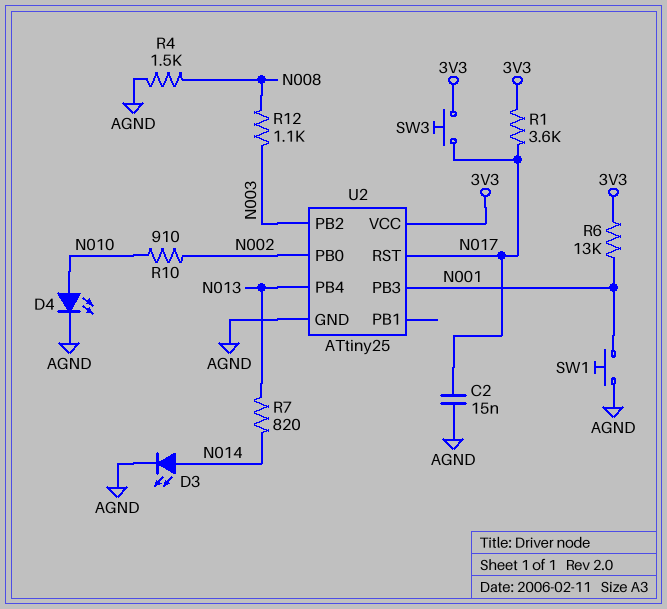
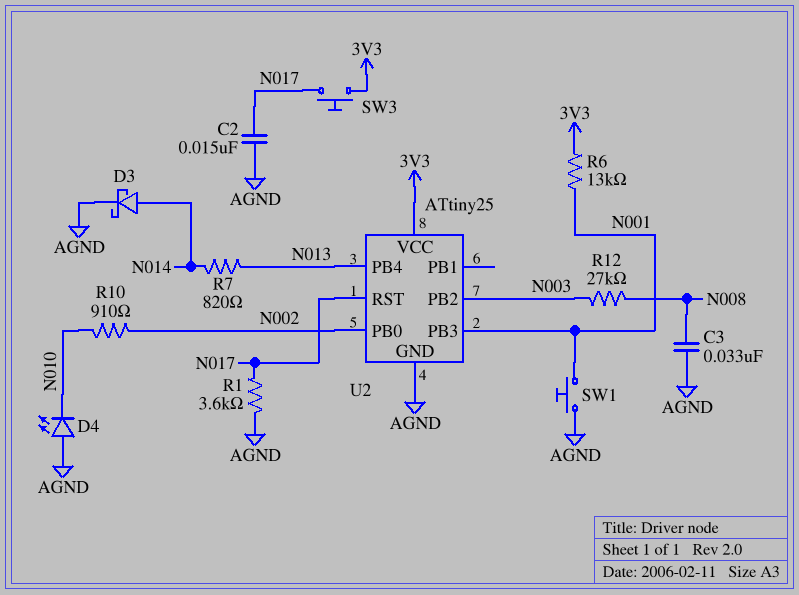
C3: none -> 33nF (AGND, N008)
D3: LED (A N014, K AGND) -> schottky (A N014, K AGND)
D4: LED (A N010, K AGND) -> LED (A AGND, K N010)
R1: 3.6k (3V3, N017) -> 3.6k (AGND, N017)
R4: 1.5k (AGND, N008) -> none
R12: 1.1k (N003, N008) -> 27k (N003, N008)

